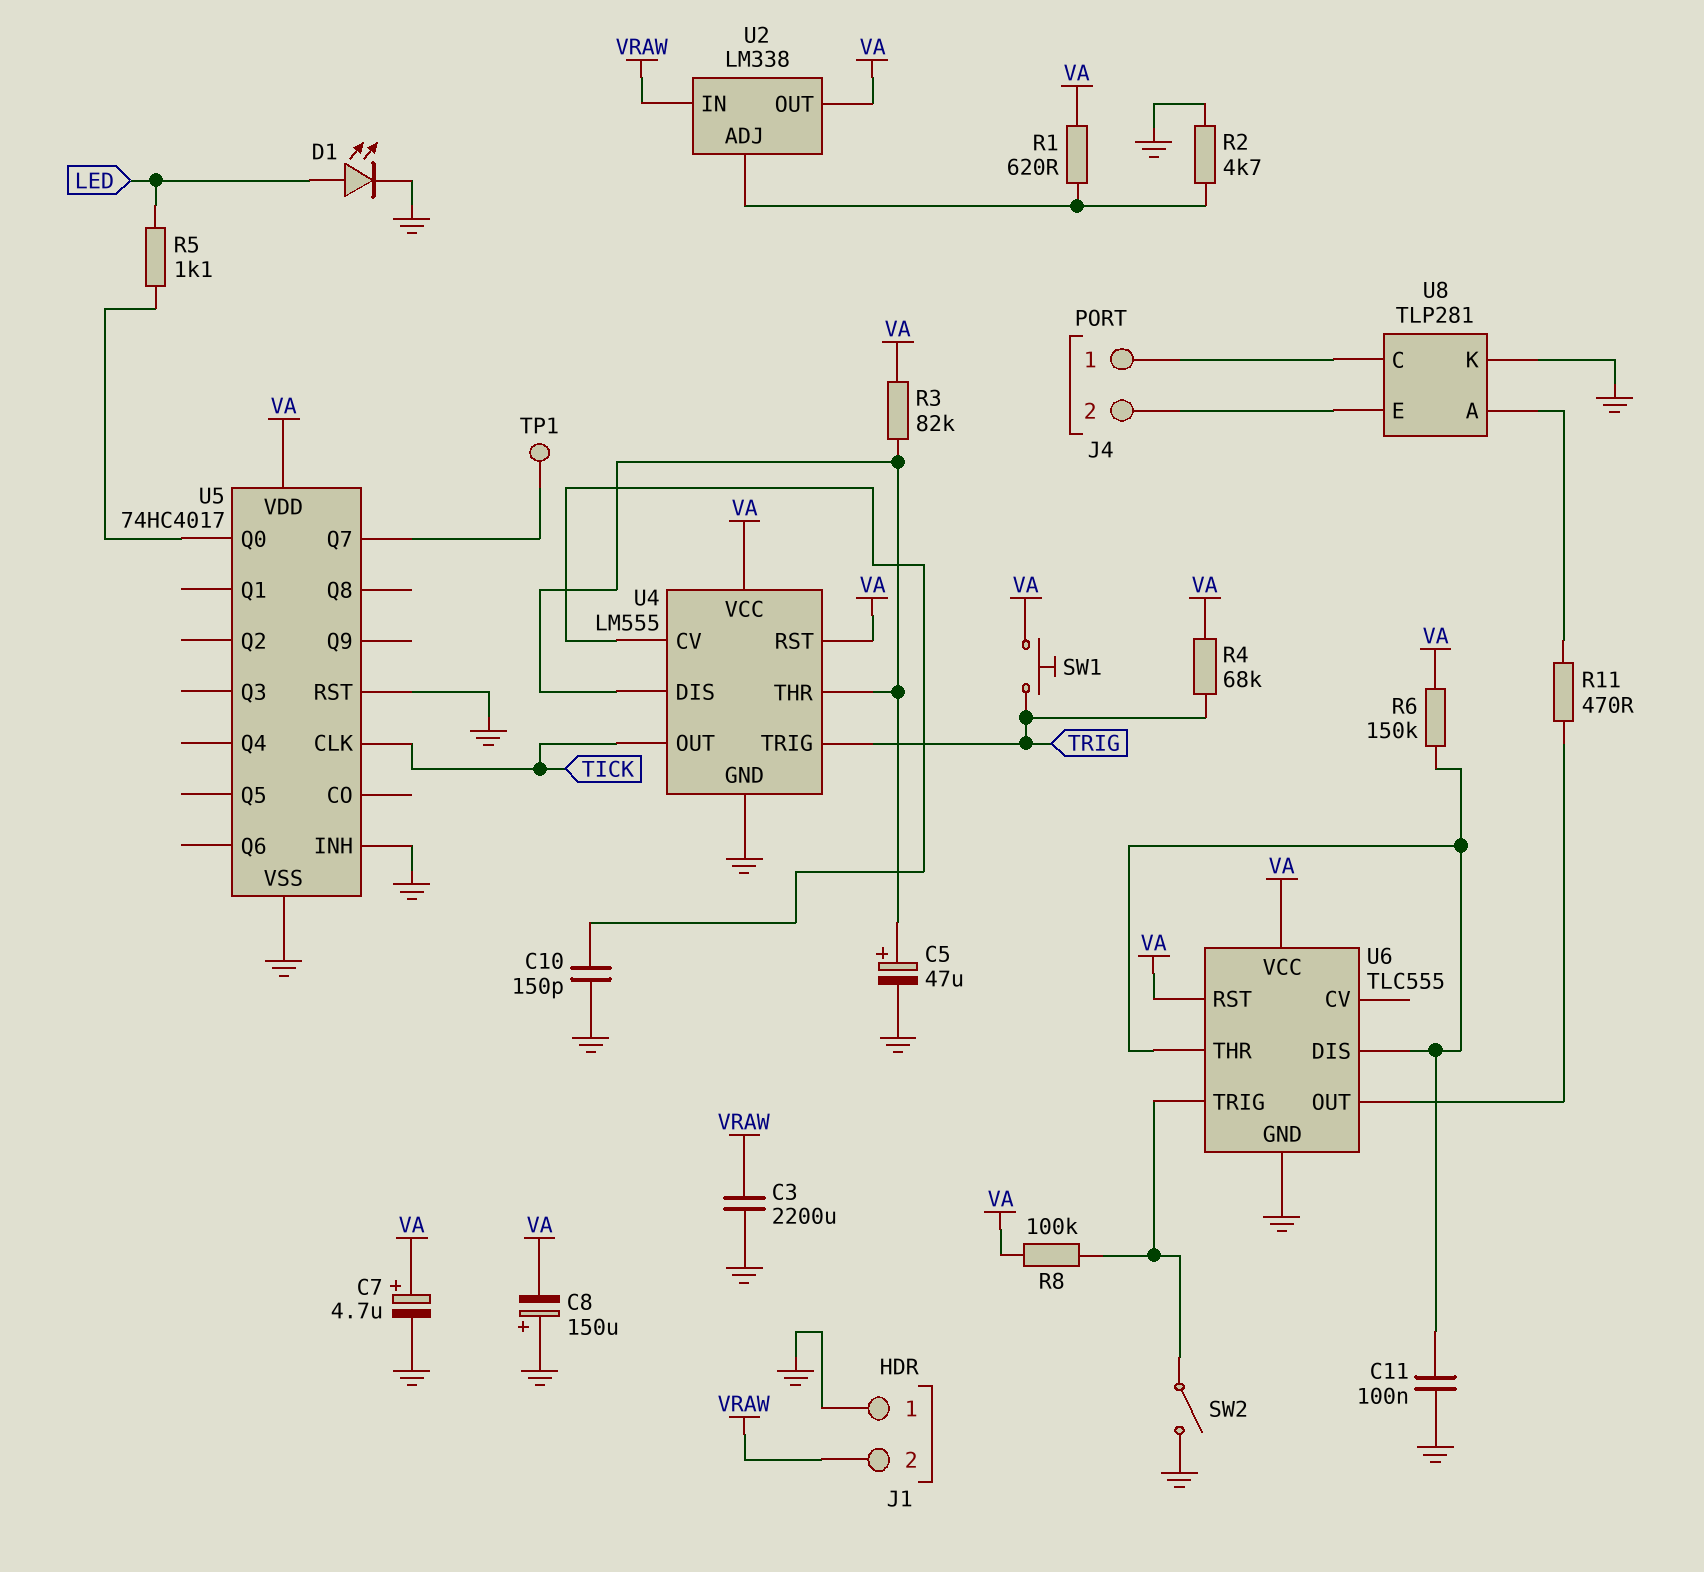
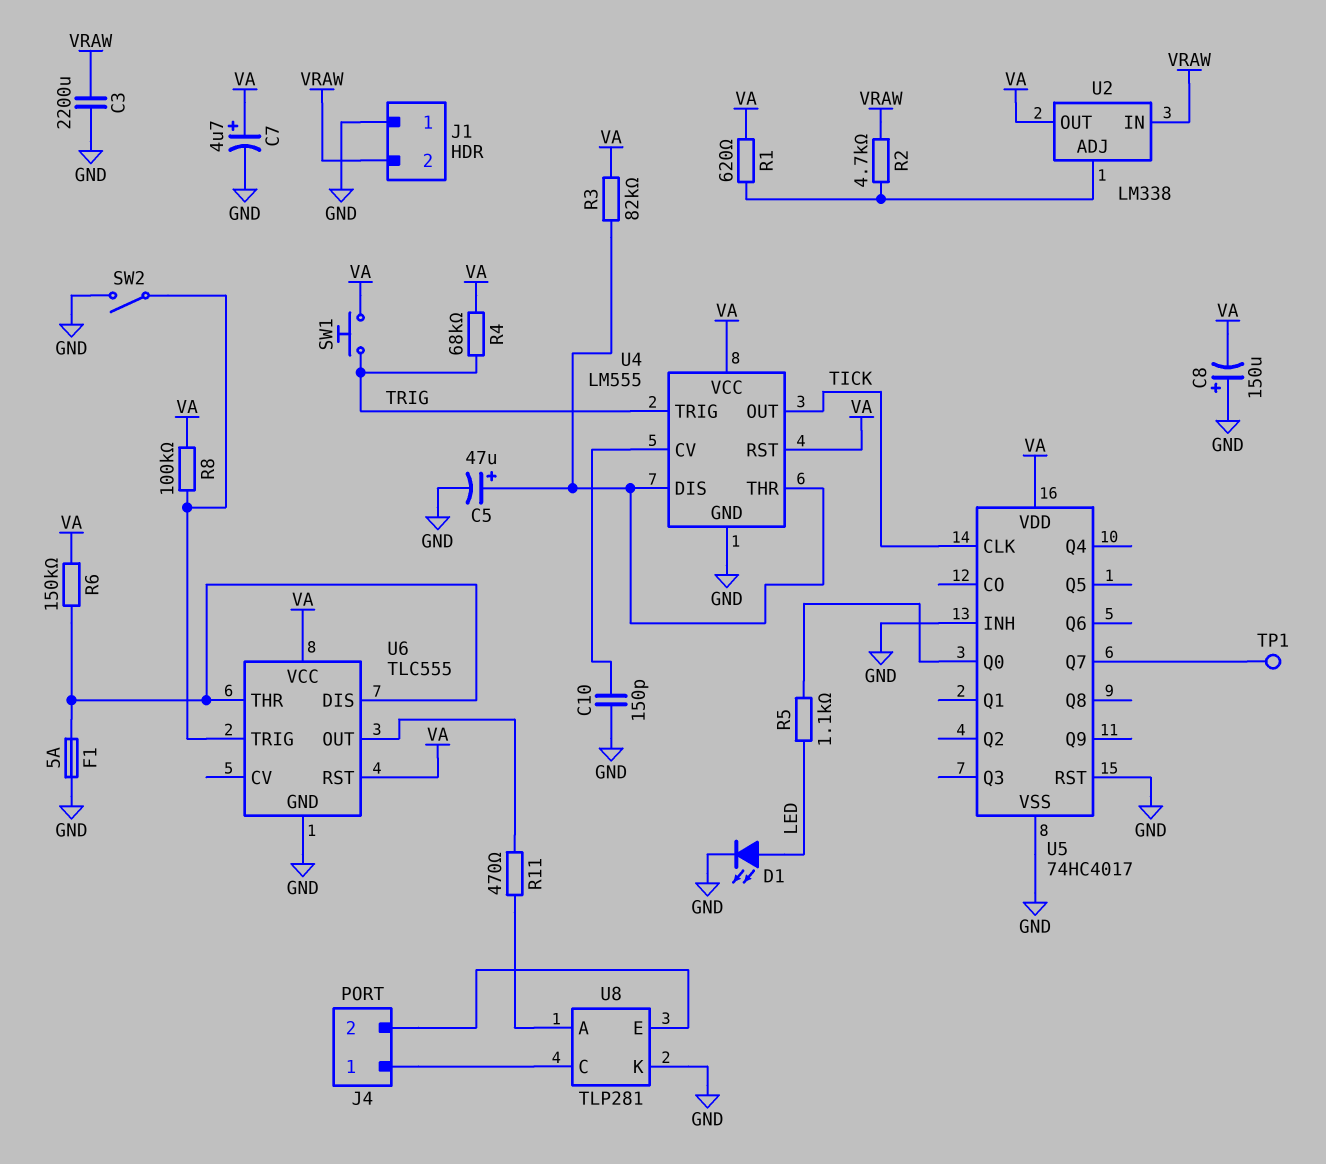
C11: 100nF (GND, U6/DIS) -> none
F1: none -> 5A (GND, U6/DIS)
R2: 4.7k (GND, U2/ADJ) -> 4.7k (U2/ADJ, VRAW)

